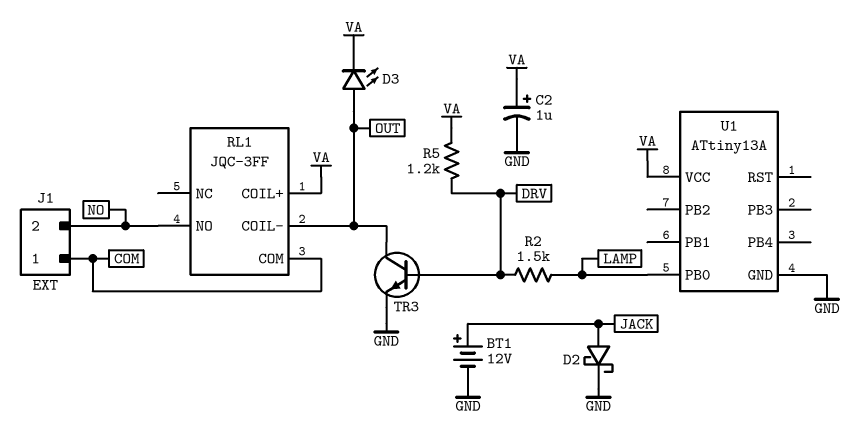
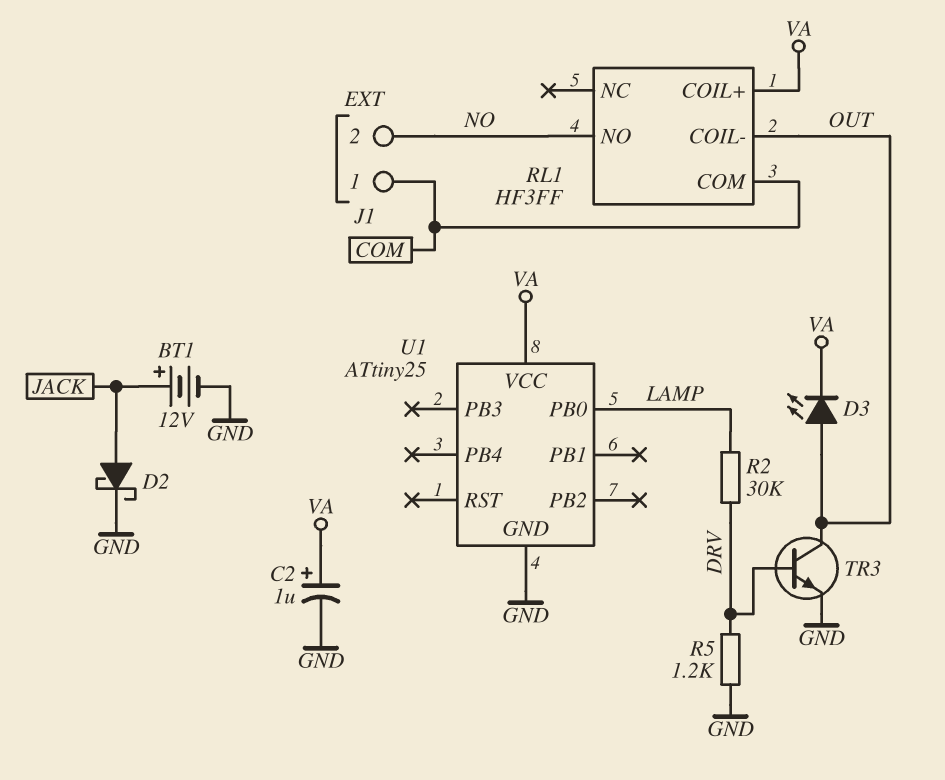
R2: 1.5k (DRV, LAMP) -> 30k (DRV, LAMP)
R5: 1.2k (DRV, VA) -> 1.2k (DRV, GND)
RL1: JQC-3FF -> HF3FF
U1: ATtiny13A -> ATtiny25

